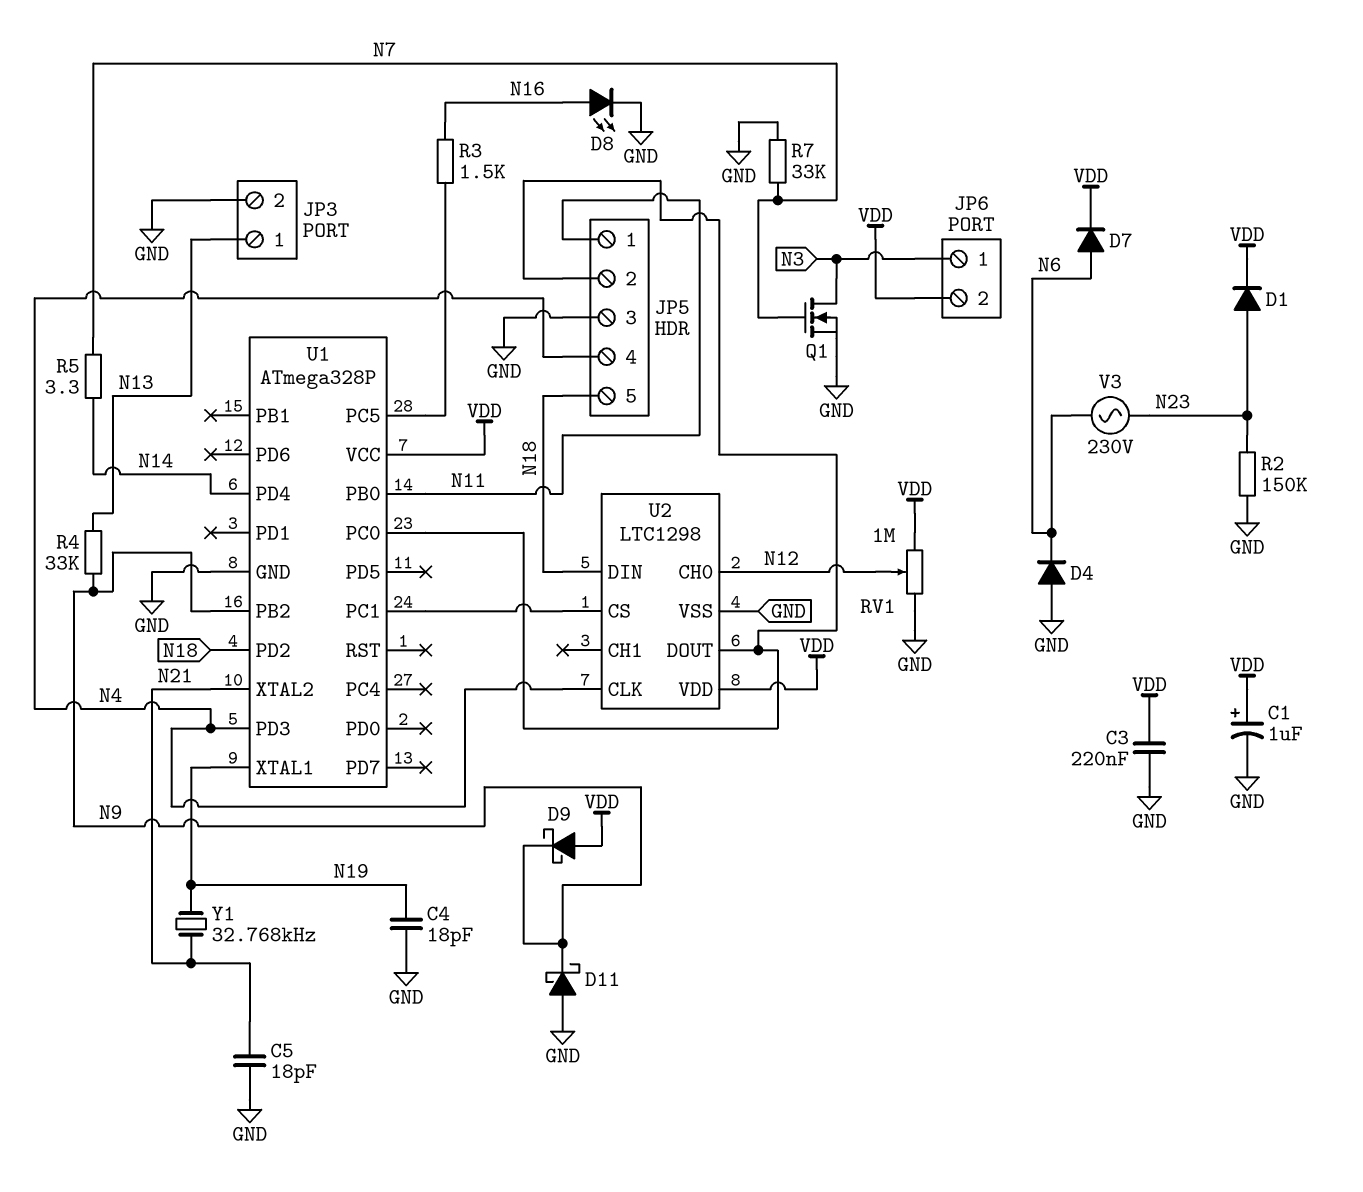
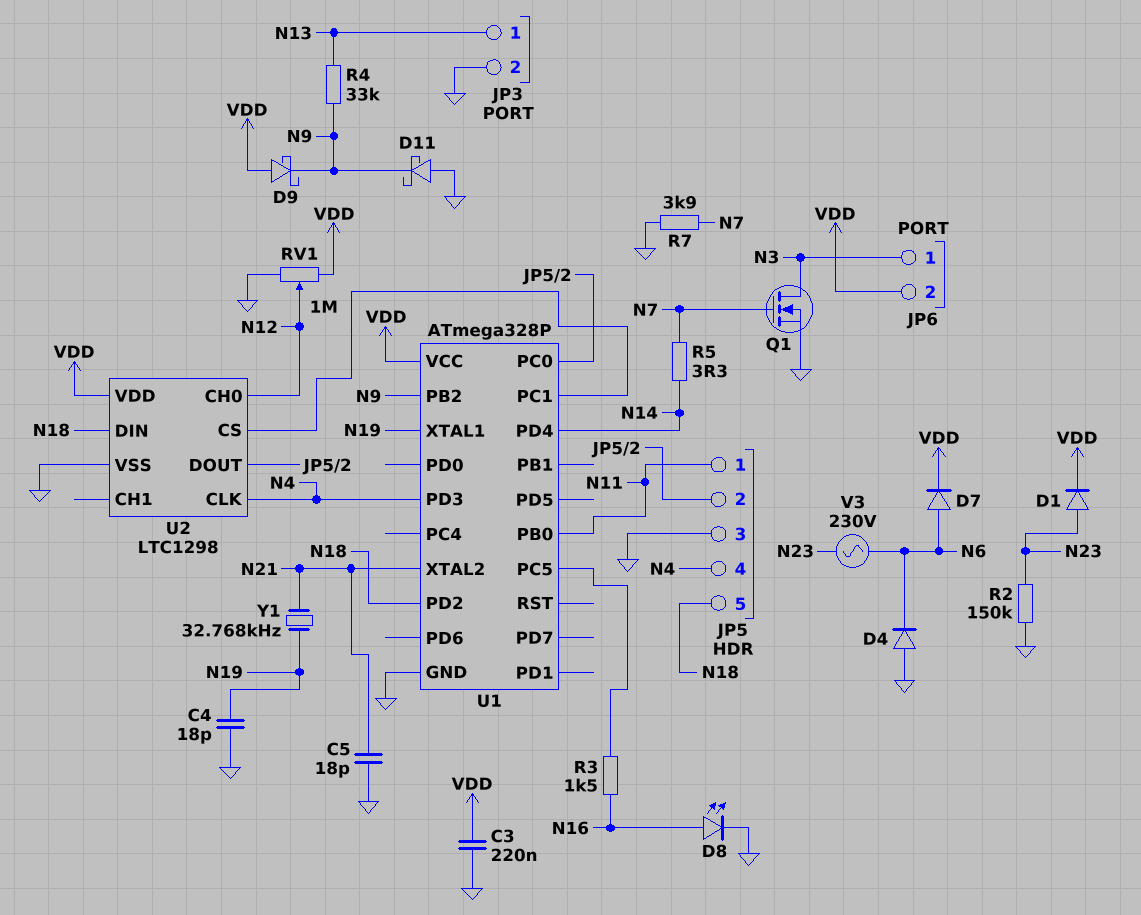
C1: 1uF (plus VDD, minus GND) -> none
R7: 33k (GND, N7) -> 3.9k (GND, N7)

